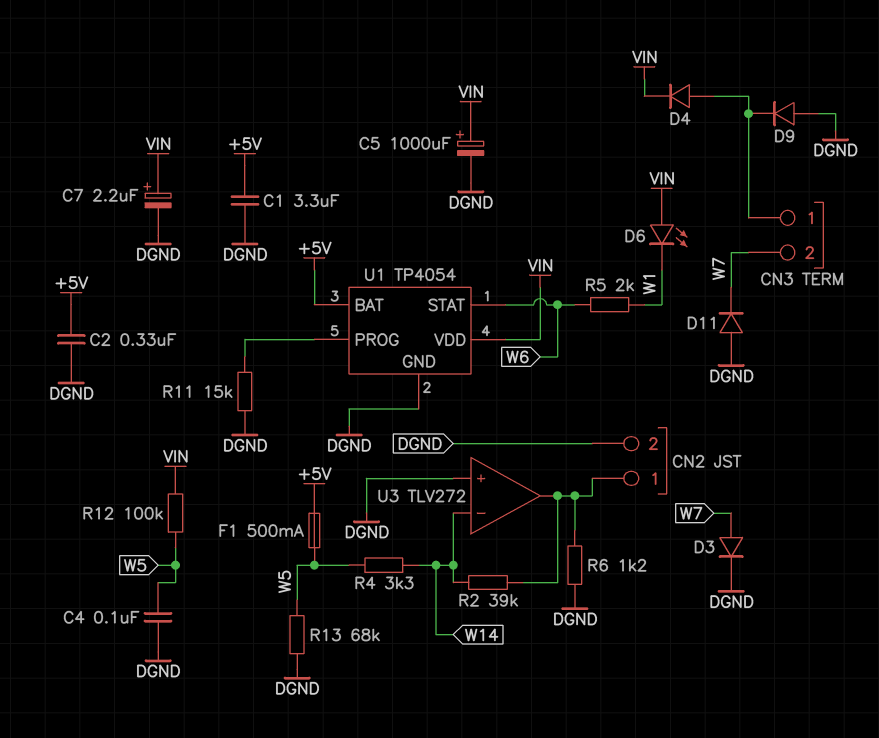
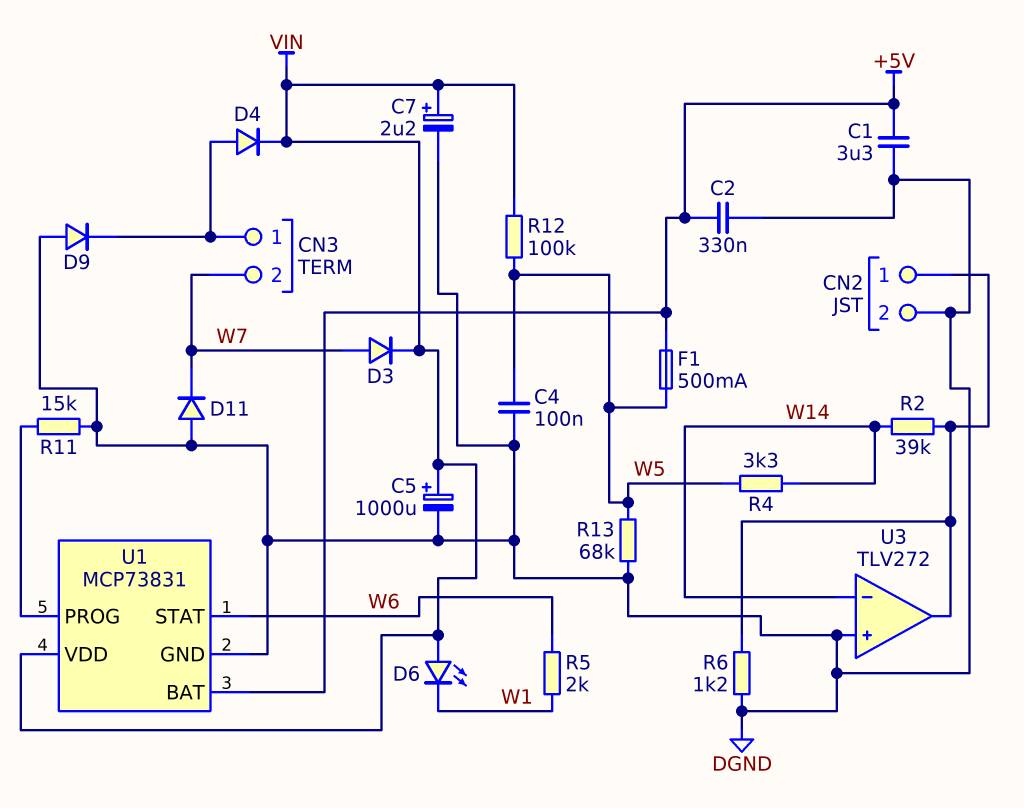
D3: diode (A W7, K DGND) -> diode (A W7, K VIN)
U1: TP4054 -> MCP73831

